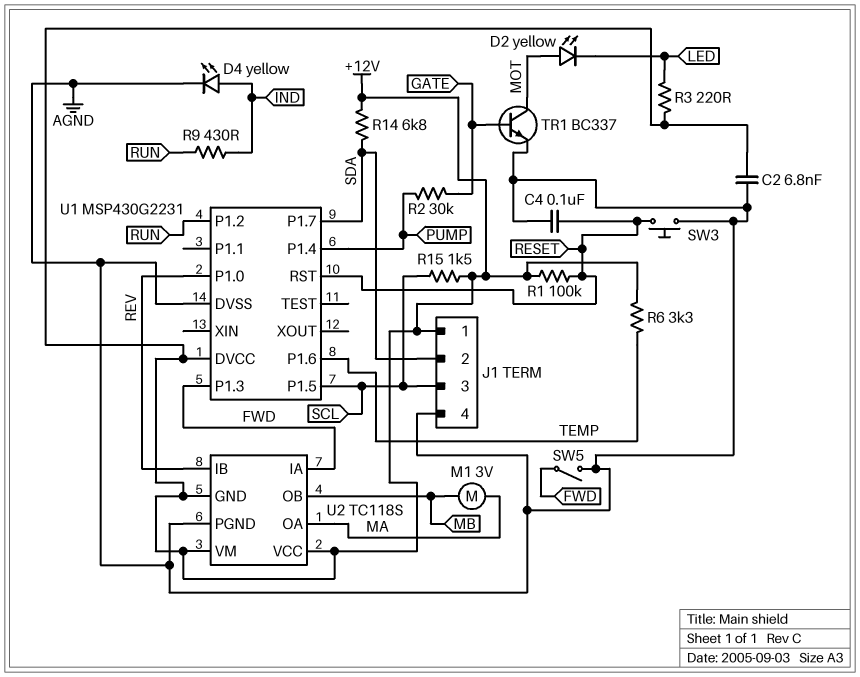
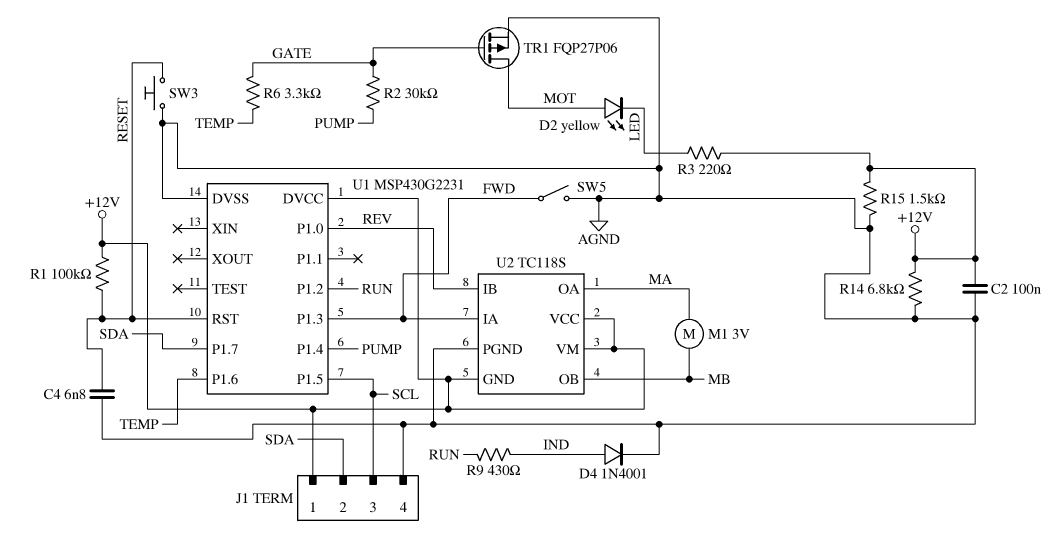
C2: 6.8nF (+12V, AGND) -> 100nF (+12V, AGND)
C4: 100nF (AGND, RESET) -> 6.8nF (AGND, RESET)
D4: LED yellow (A IND, K AGND) -> diode 1N4001 (A IND, K AGND)
R6: 3.3k (+12V, TEMP) -> 3.3k (GATE, TEMP)
R14: 6.8k (+12V, SDA) -> 6.8k (+12V, AGND)
R15: 1.5k (+12V, SCL) -> 1.5k (+12V, AGND)
TR1: NPN BC337 (B GATE, C MOT, E AGND) -> PMOS FQP27P06 (G GATE, D MOT, S AGND)

